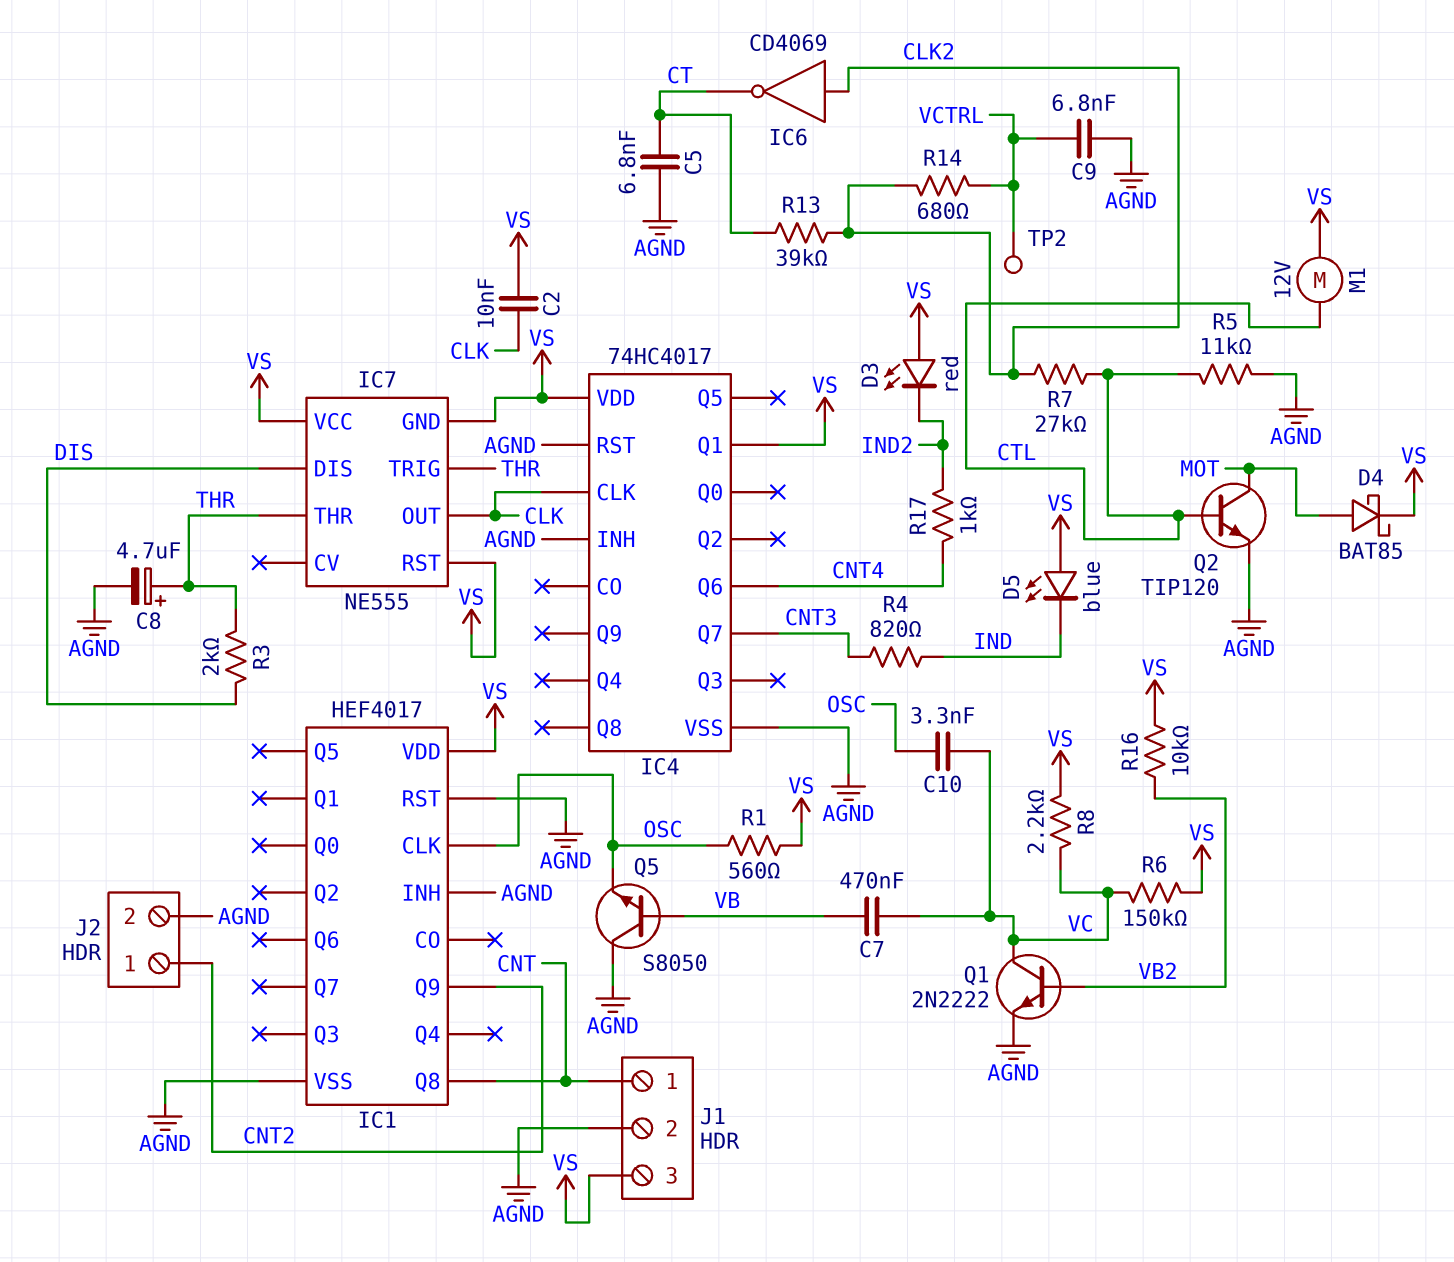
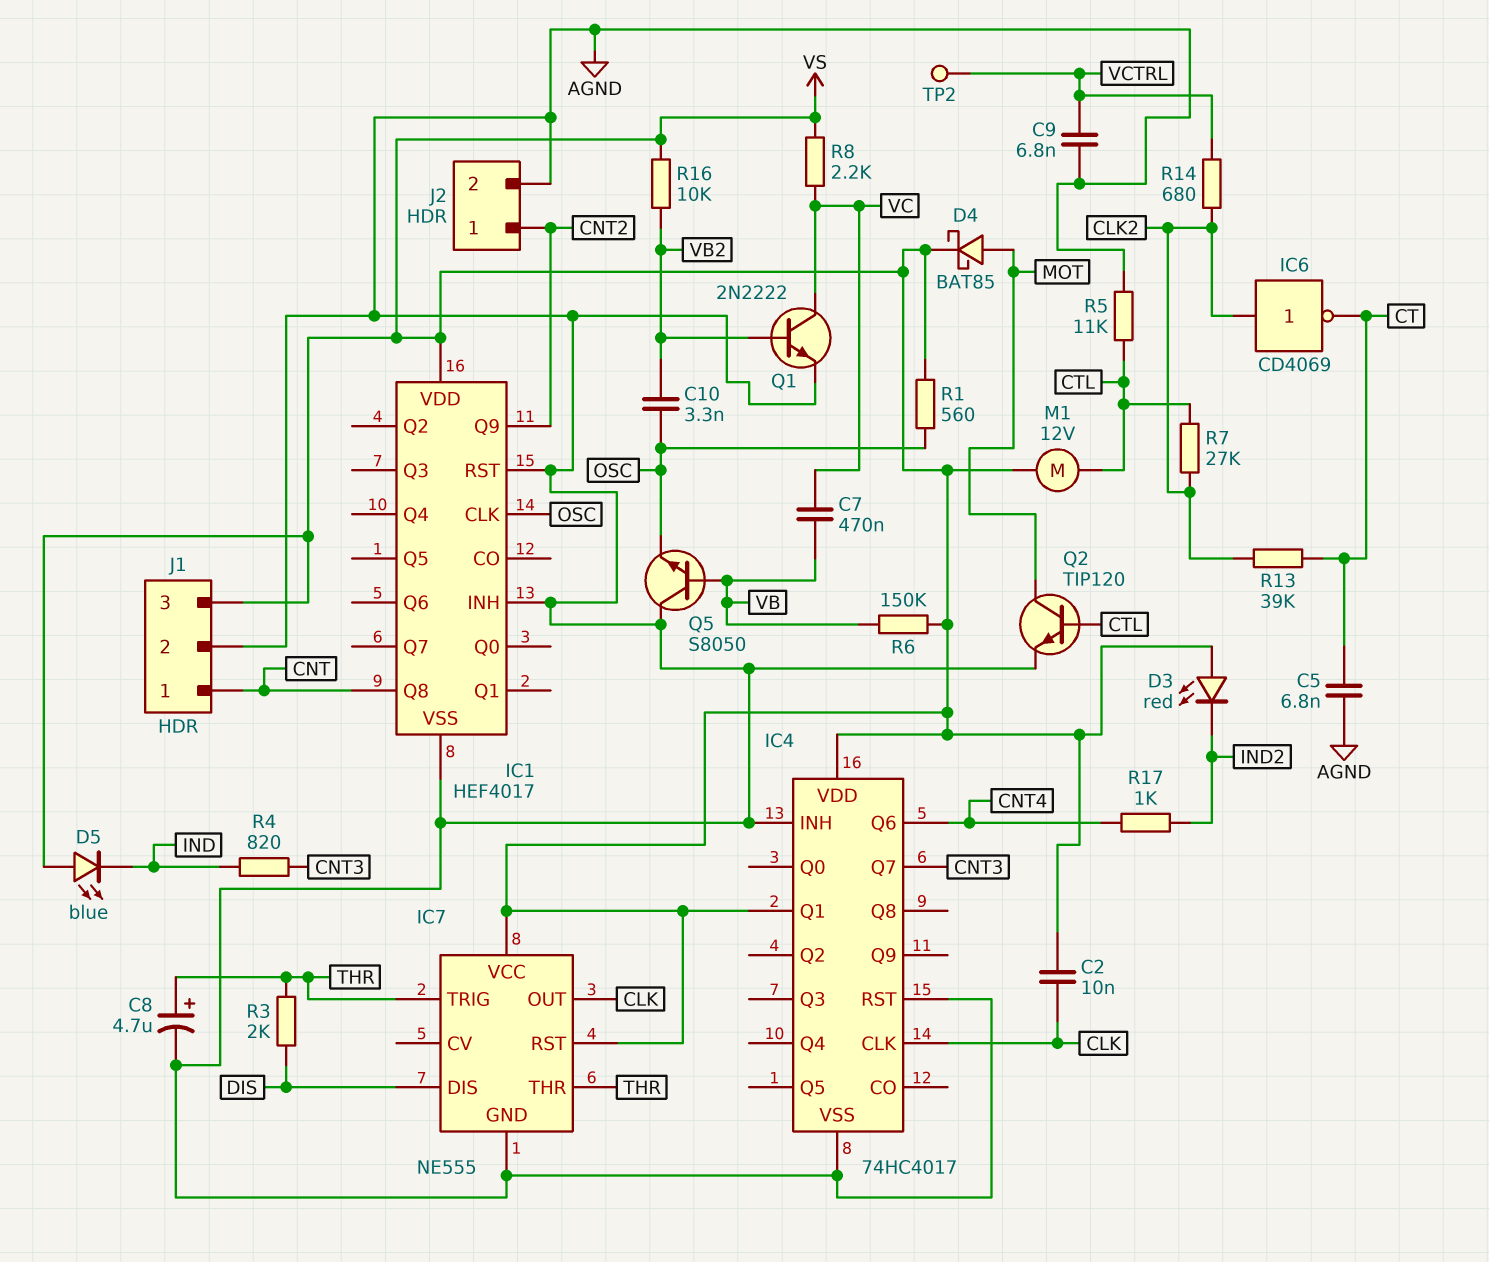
C10: 3.3nF (OSC, VC) -> 3.3nF (OSC, VB2)
IC7 pin GND: VS -> AGND
R6: 150k (VC, VS) -> 150k (VB, VS)

